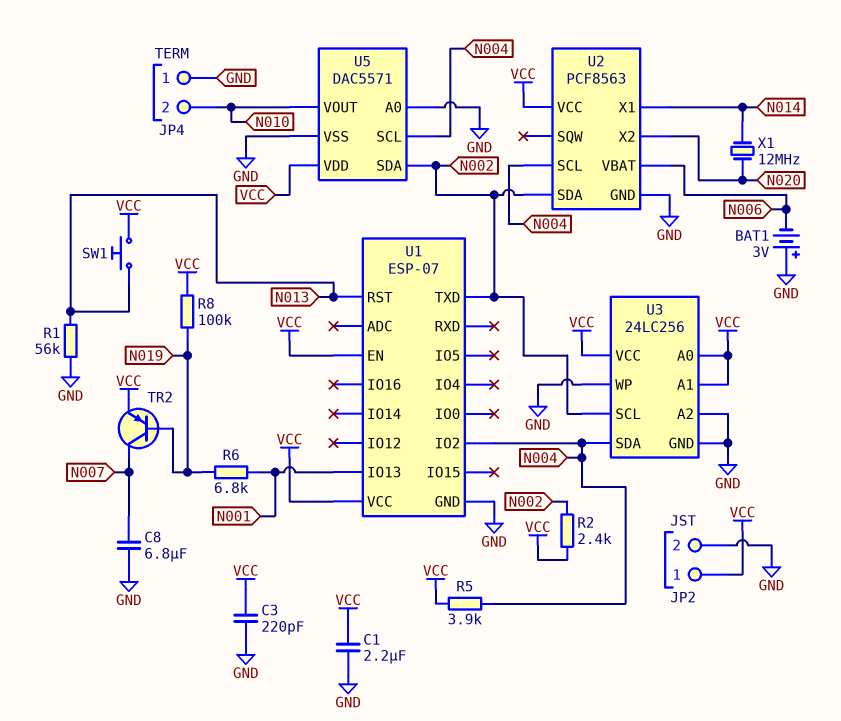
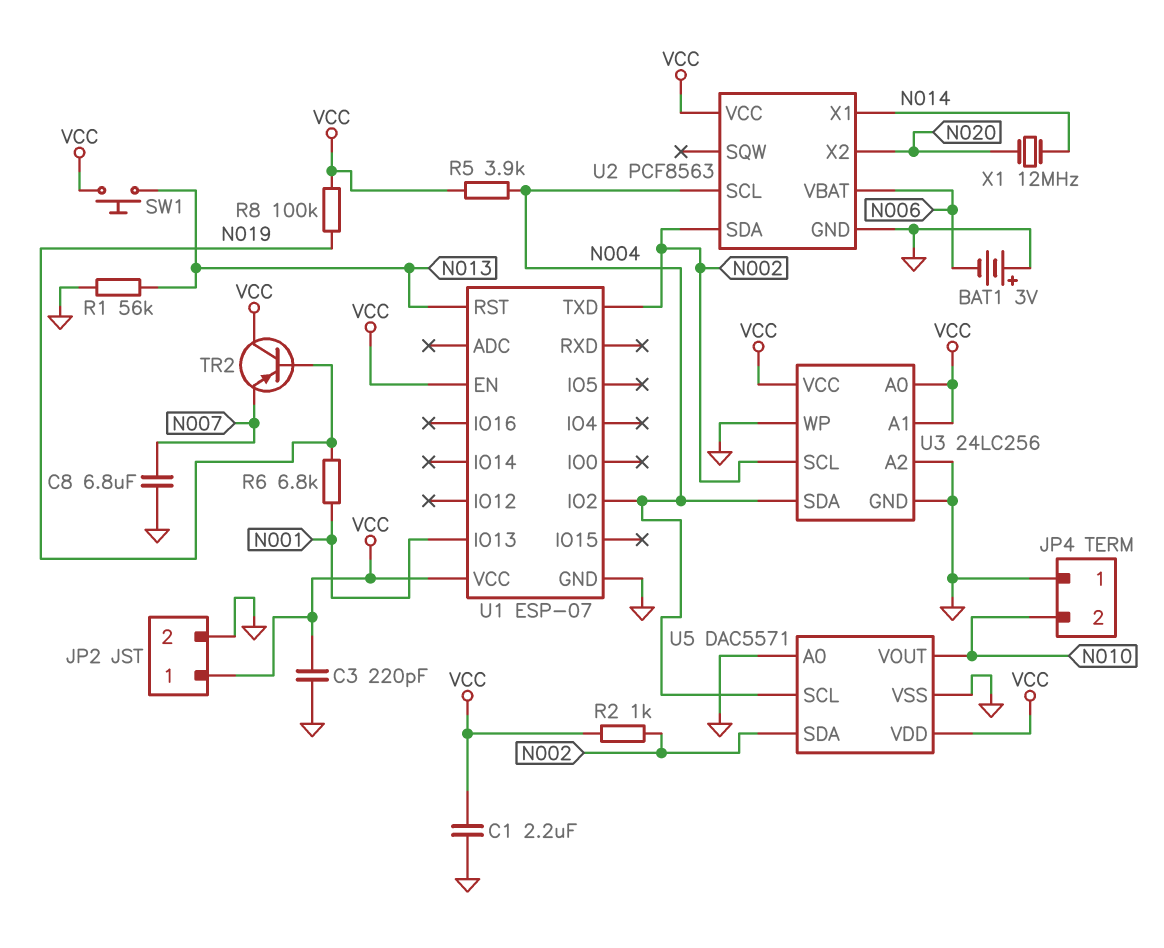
R2: 2.4k (N002, VCC) -> 1k (N002, VCC)
TR2: PNP (B N019, C N007, E VCC) -> PNP (B N019, C VCC, E N007)

